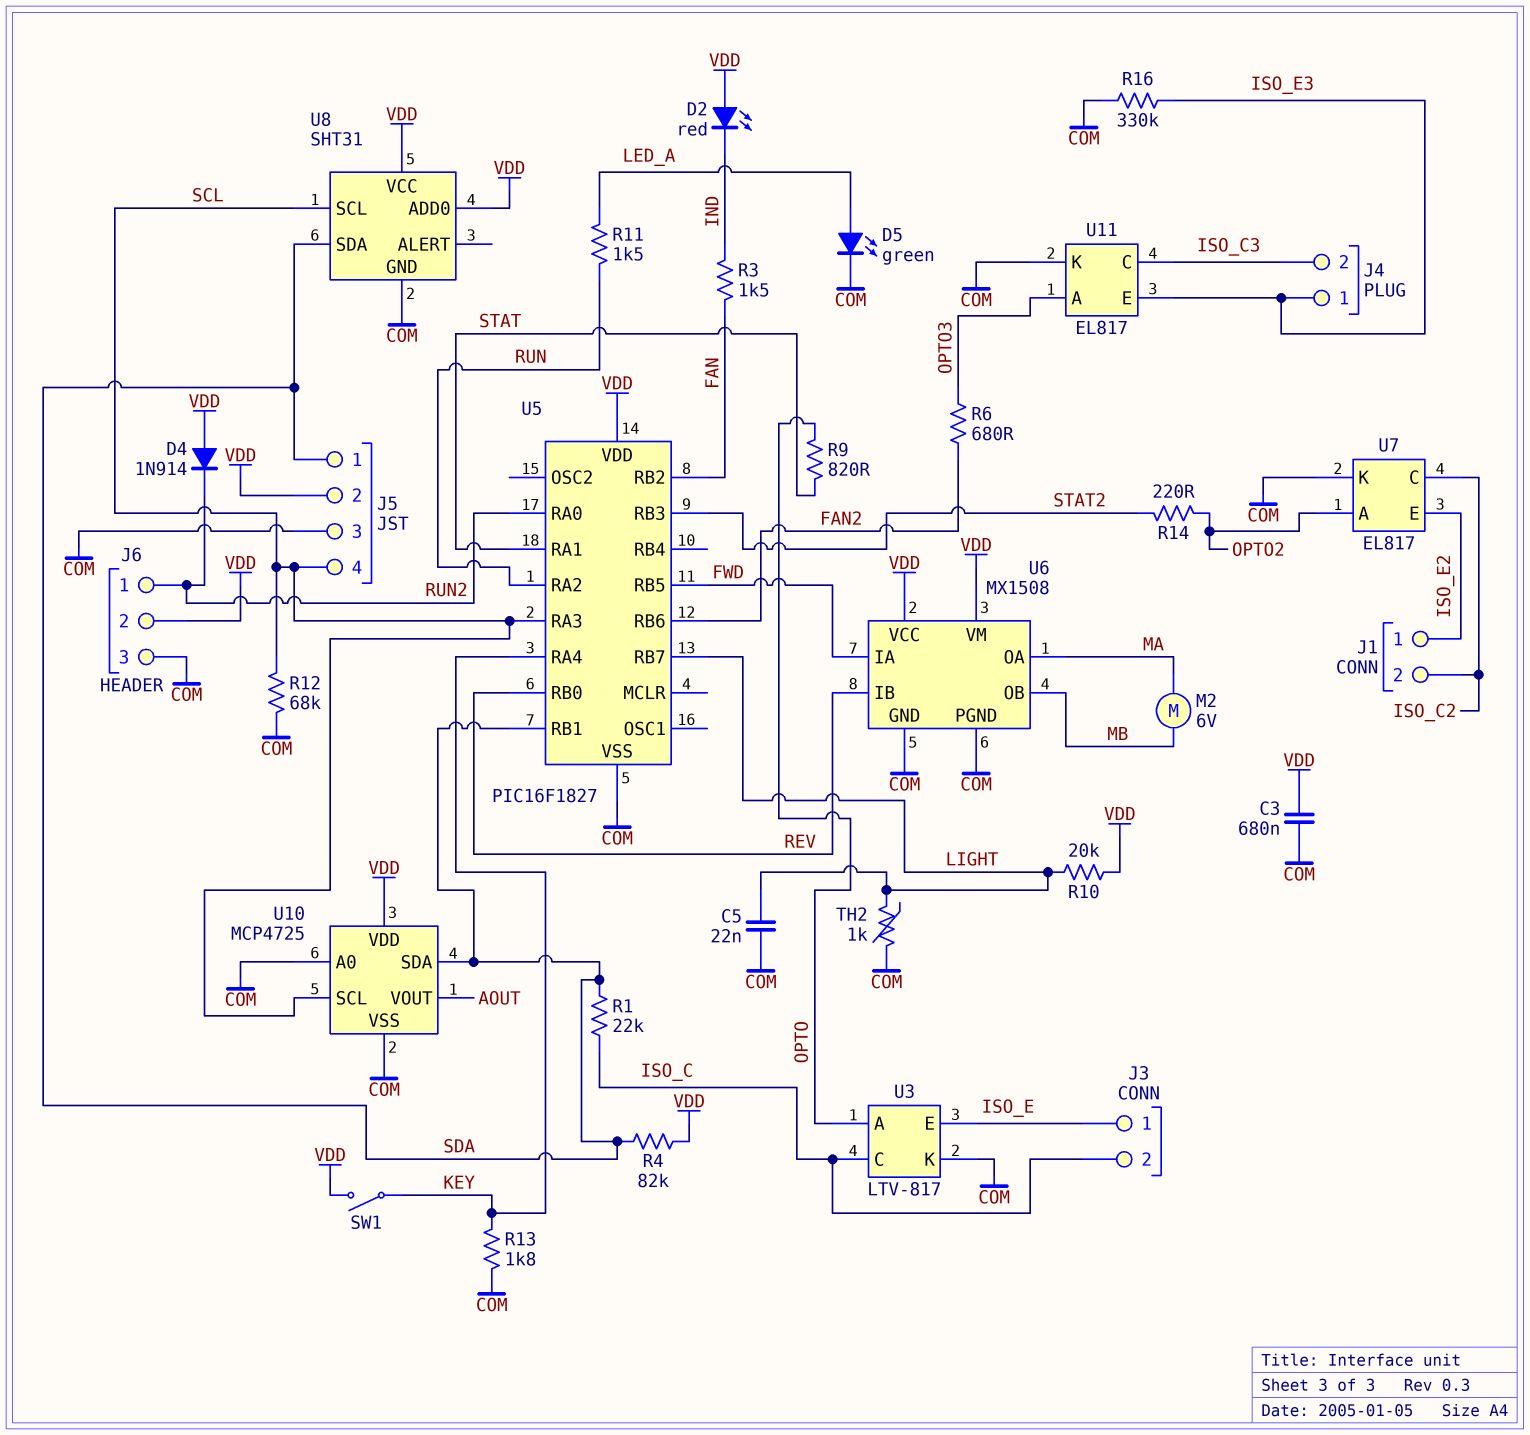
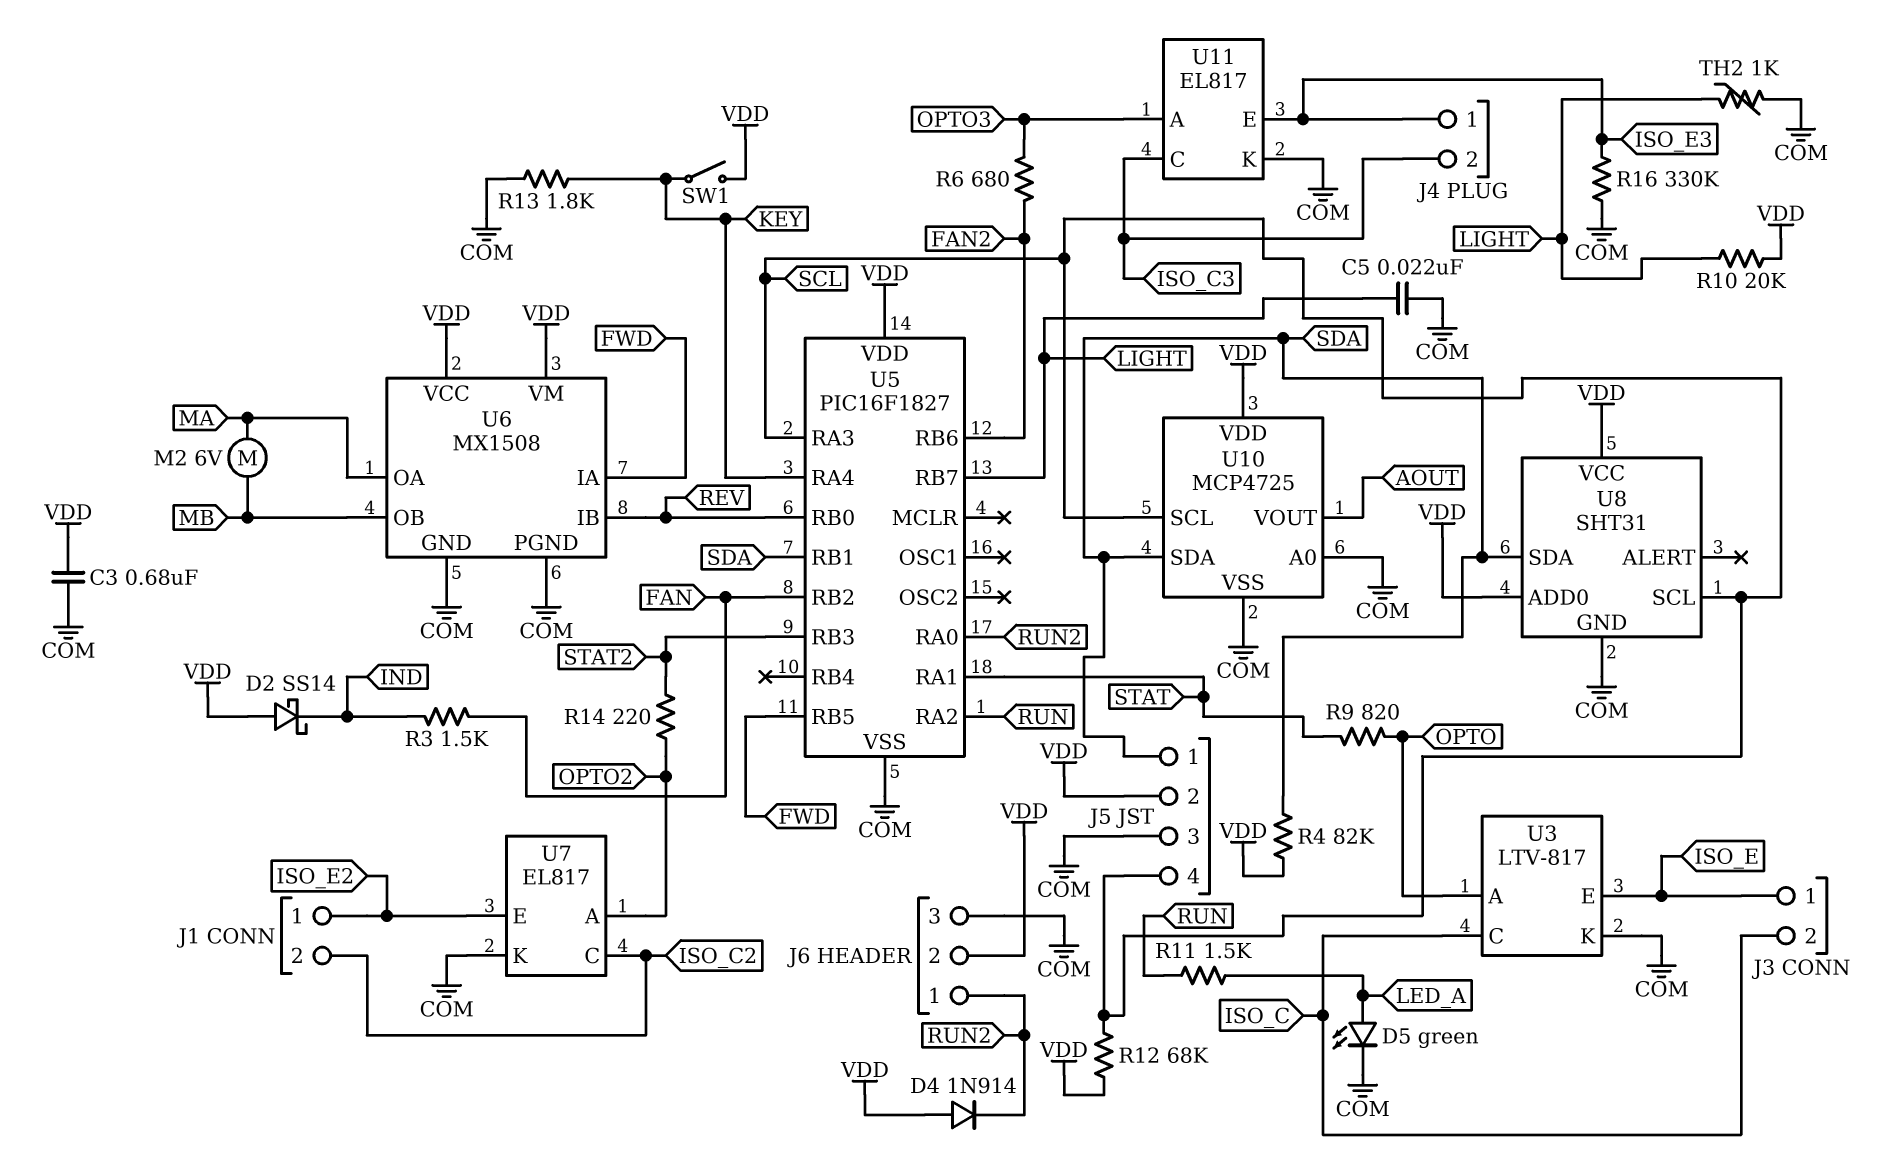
D2: LED red (A VDD, K IND) -> schottky SS14 (A VDD, K IND)
R1: 22k (ISO_C, SDA) -> none
R12: 68k (COM, SCL) -> 68k (SCL, VDD)

